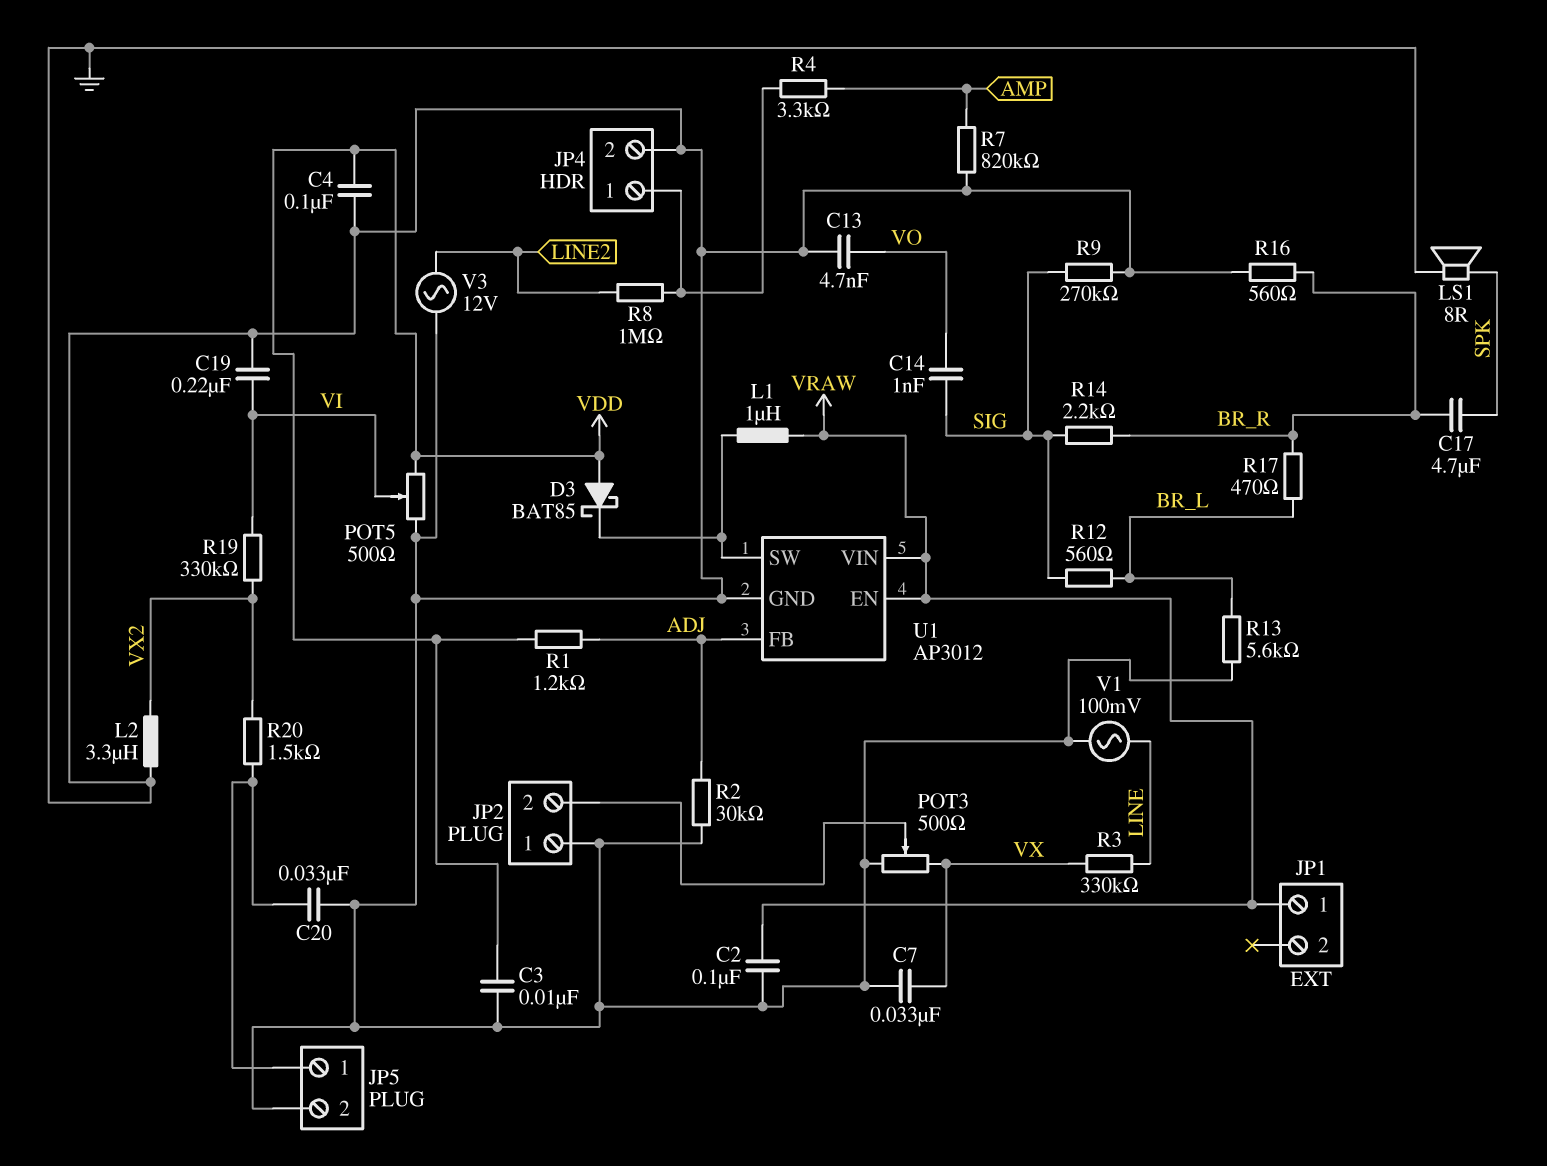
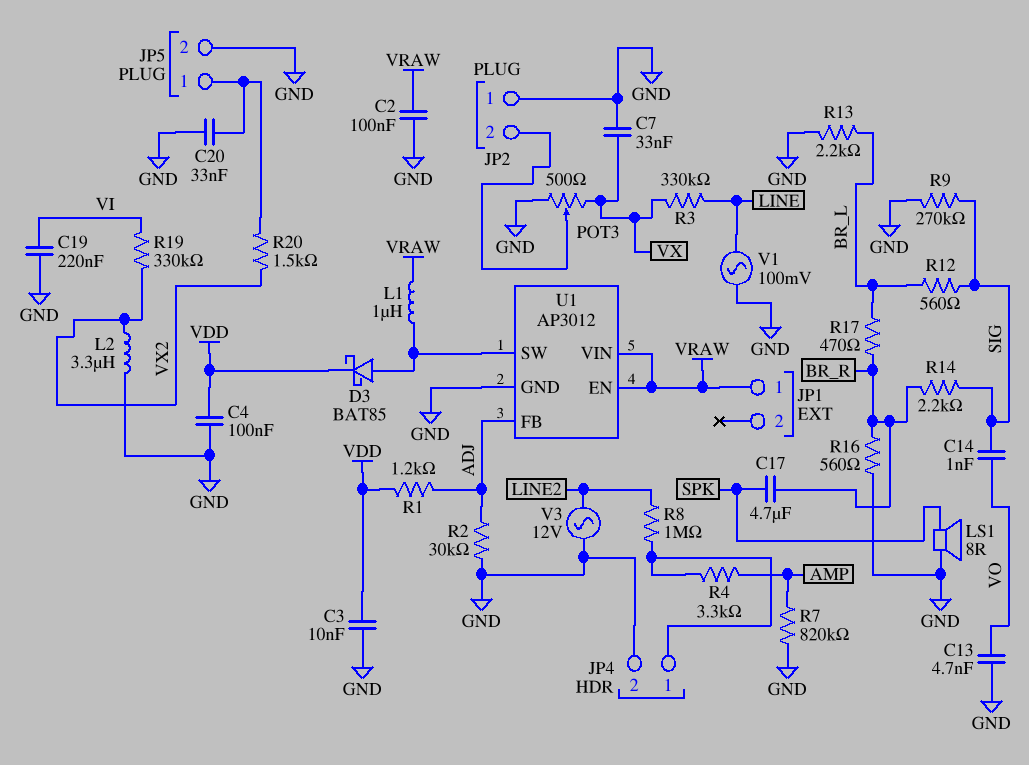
D3: schottky BAT85 (A VDD, K U1/SW) -> schottky BAT85 (A U1/SW, K VDD)
POT5: 500 (GND, VDD, wiper VI) -> none
R13: 5.6k (BR_L, GND) -> 2.2k (BR_L, GND)

